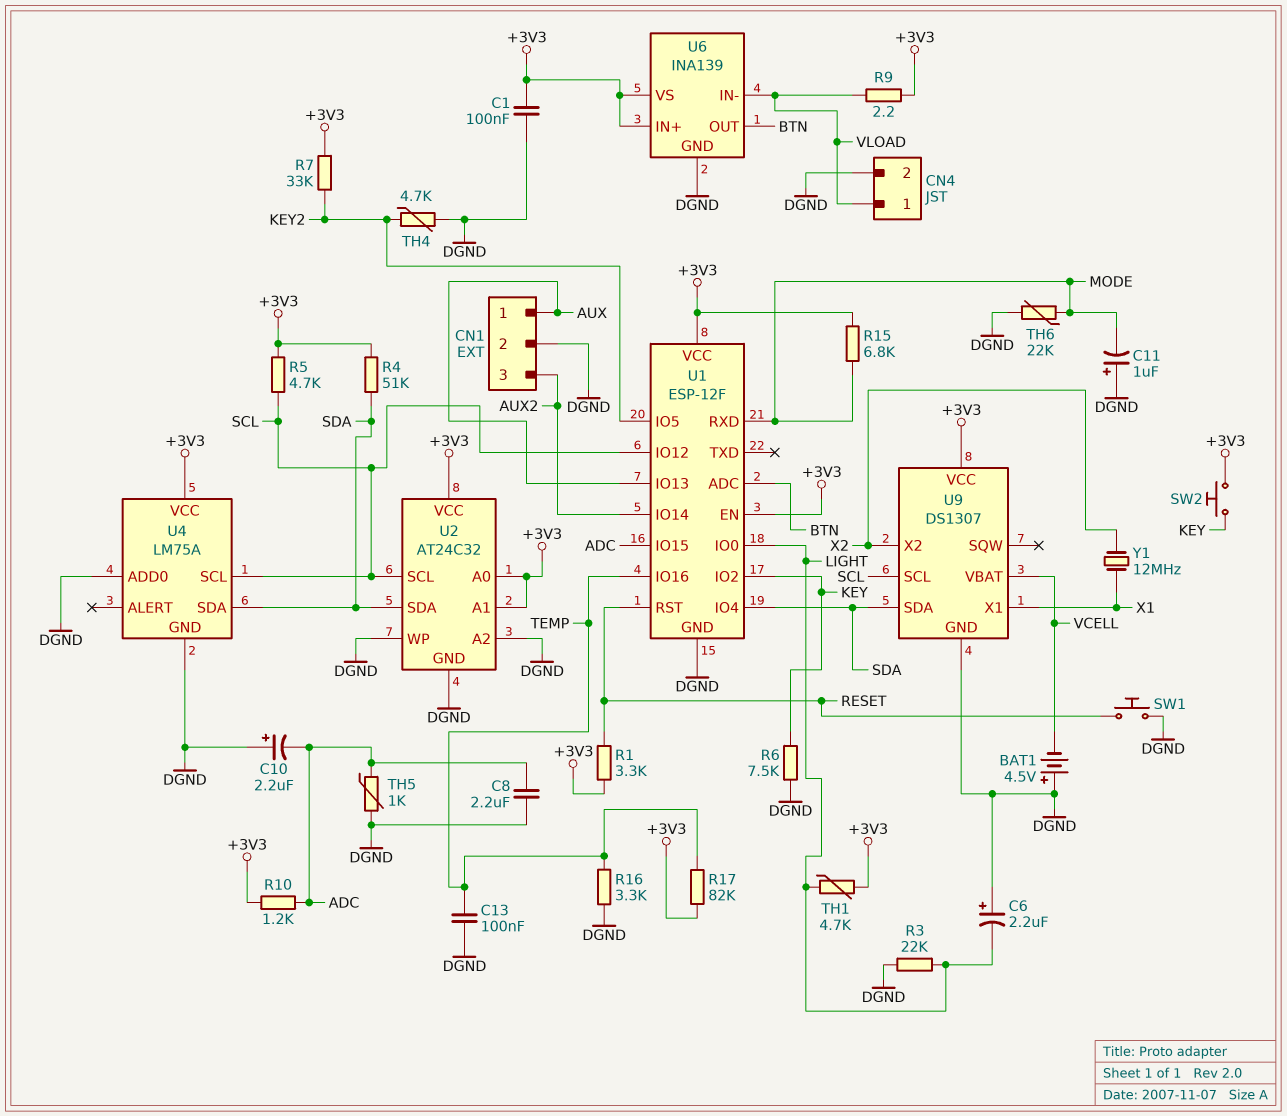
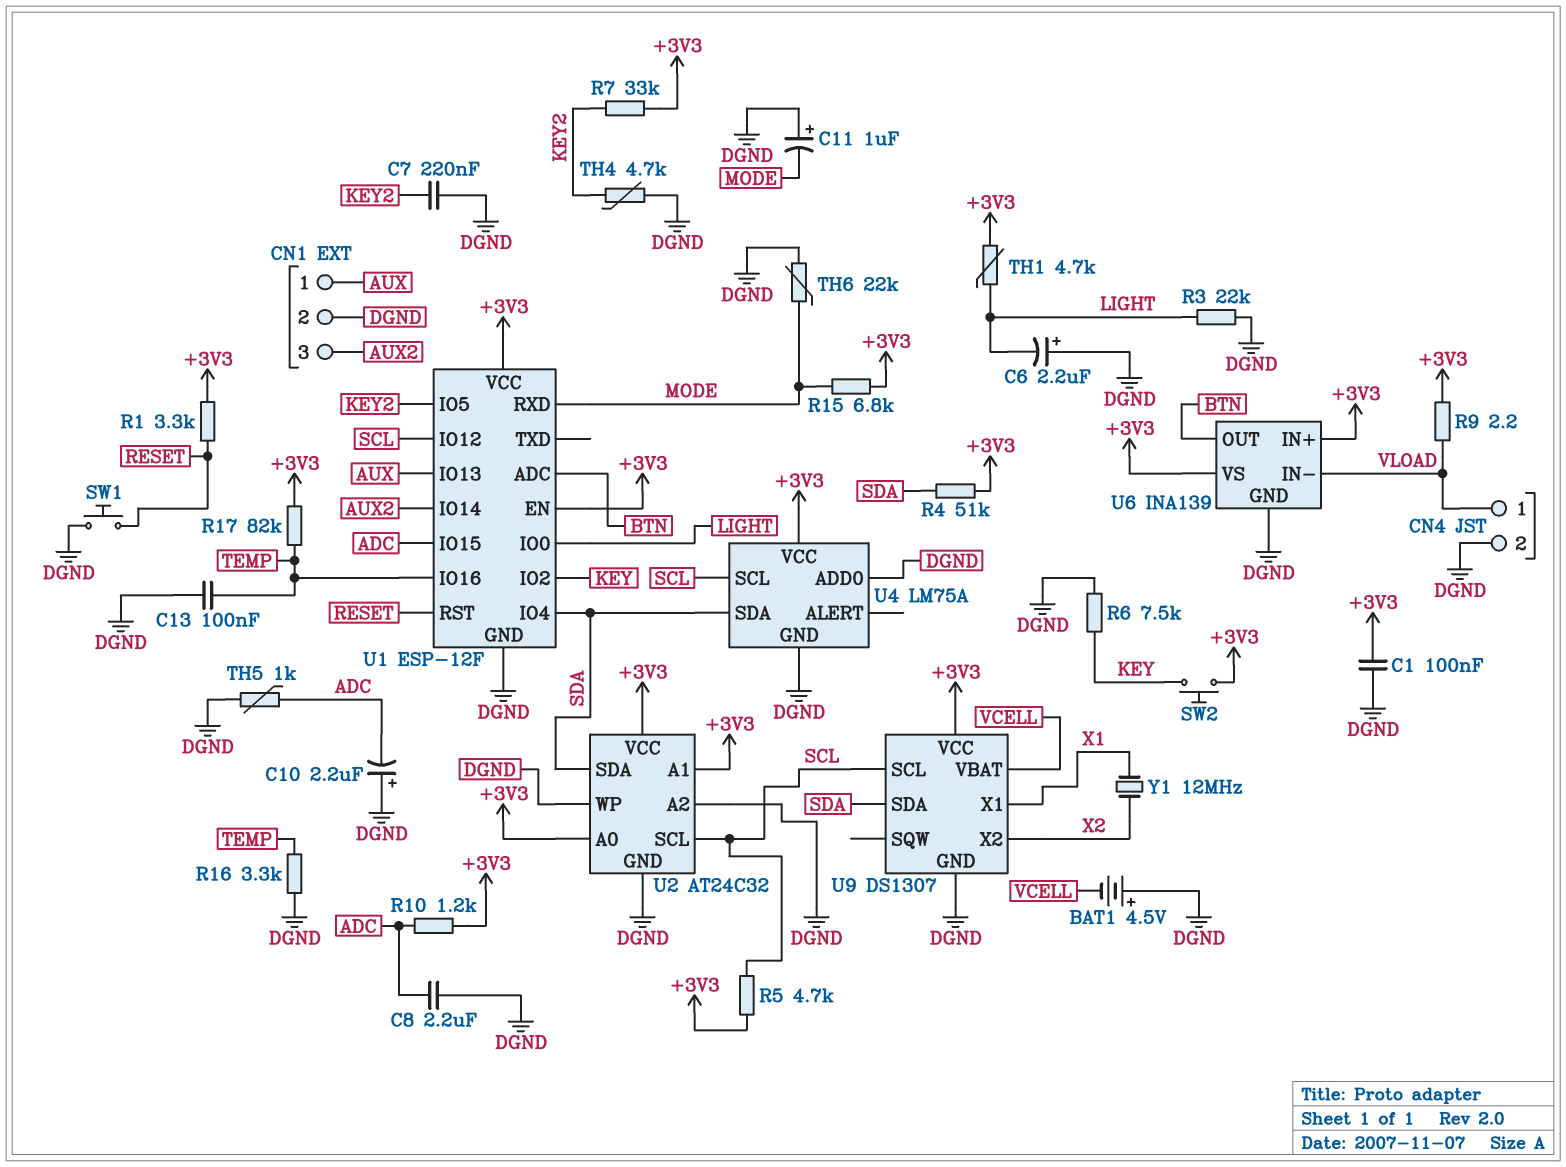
C7: none -> 220nF (DGND, KEY2)

